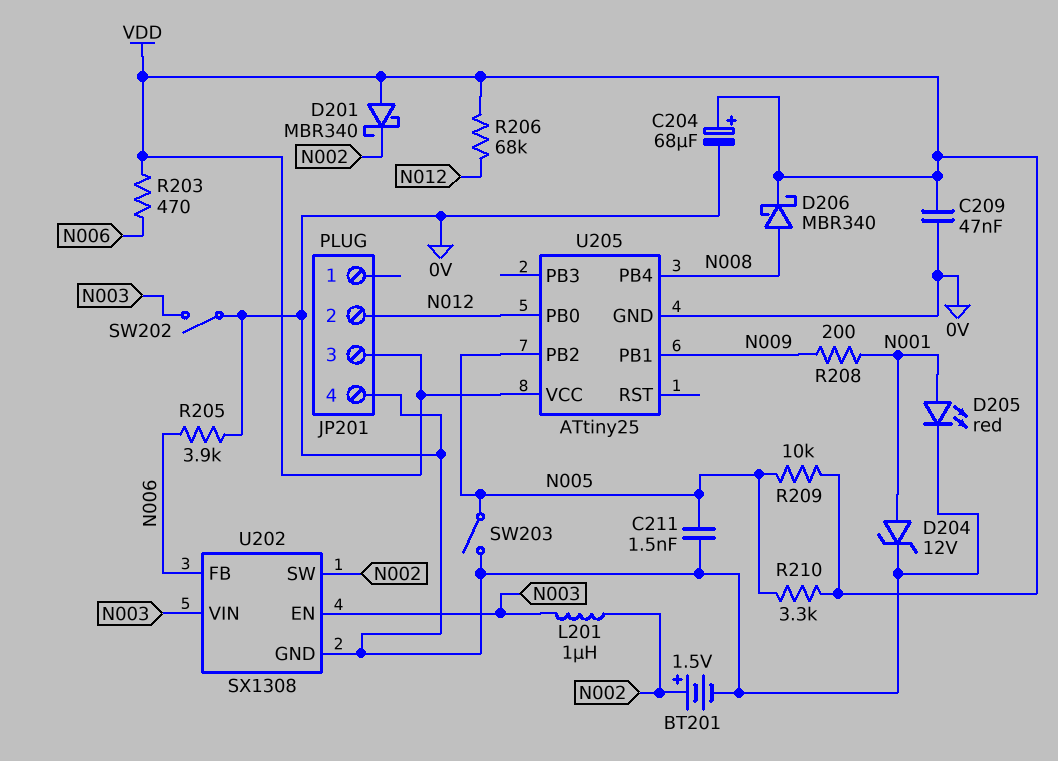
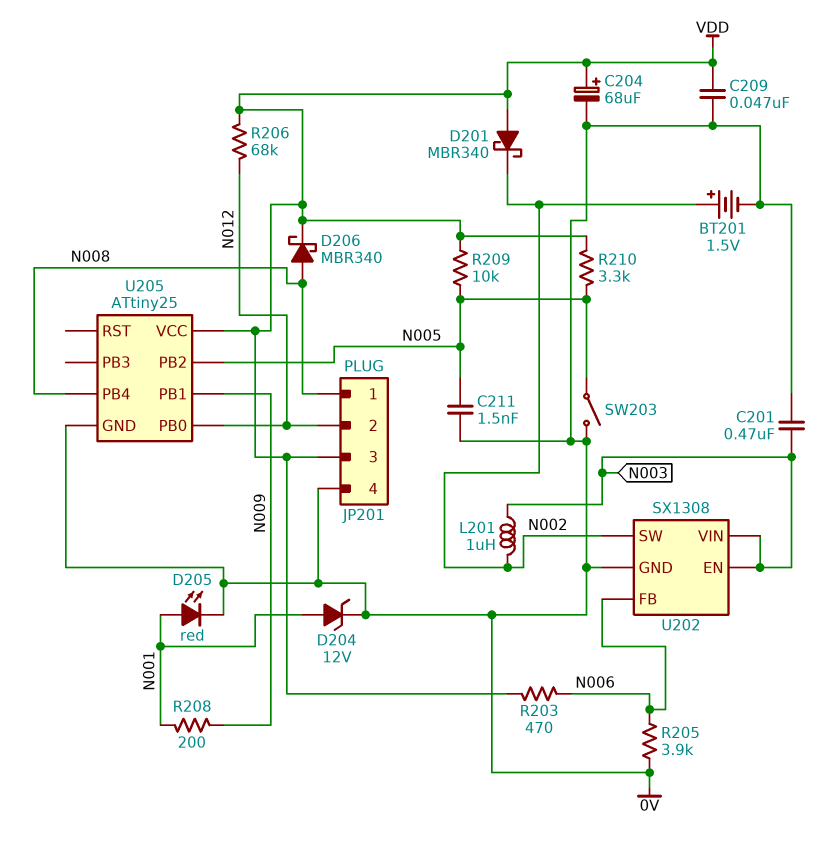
C201: none -> 470nF (0V, N003)
JP201 pin 1: none -> N008
SW202: switch (0V, N003) -> none

